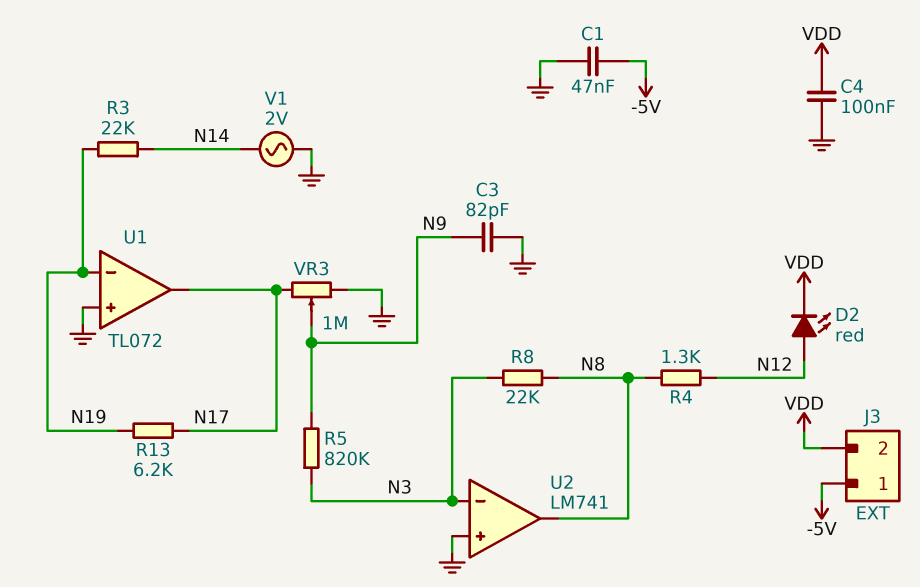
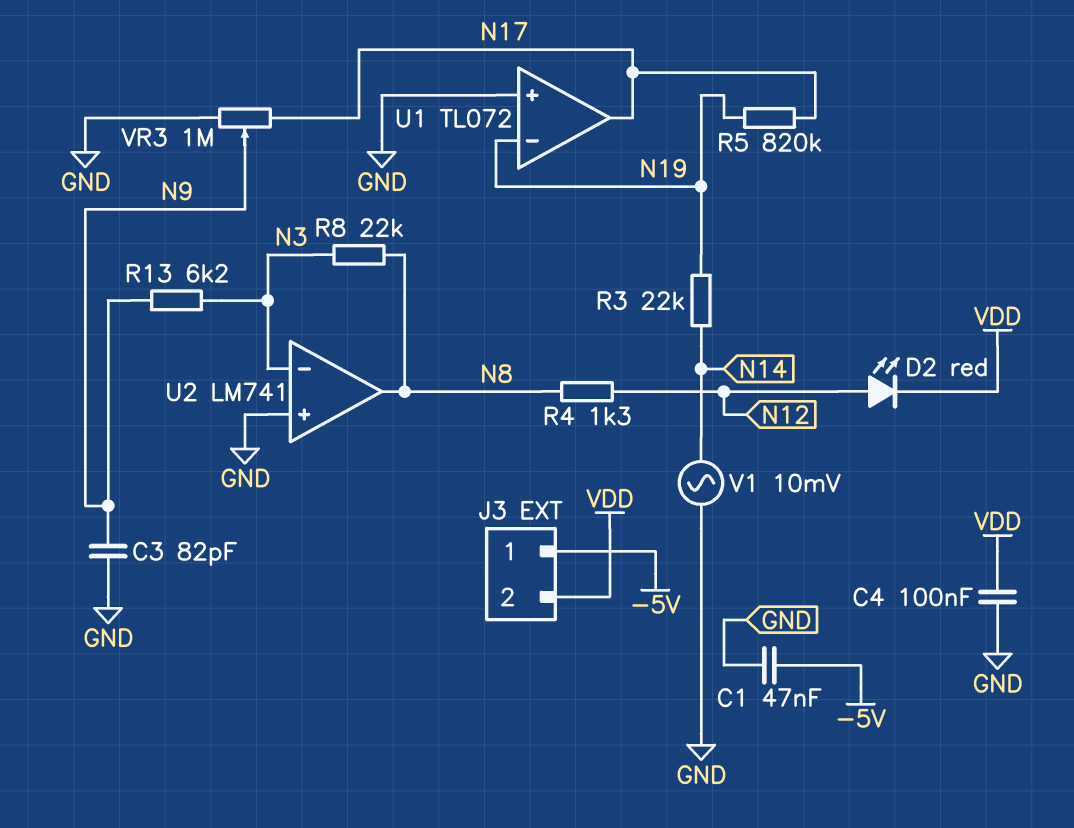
R5: 820k (N3, N9) -> 820k (N17, N19)
R13: 6.2k (N17, N19) -> 6.2k (N3, N9)
V1: AC 2V (GND, N14) -> AC 10mV (GND, N14)

